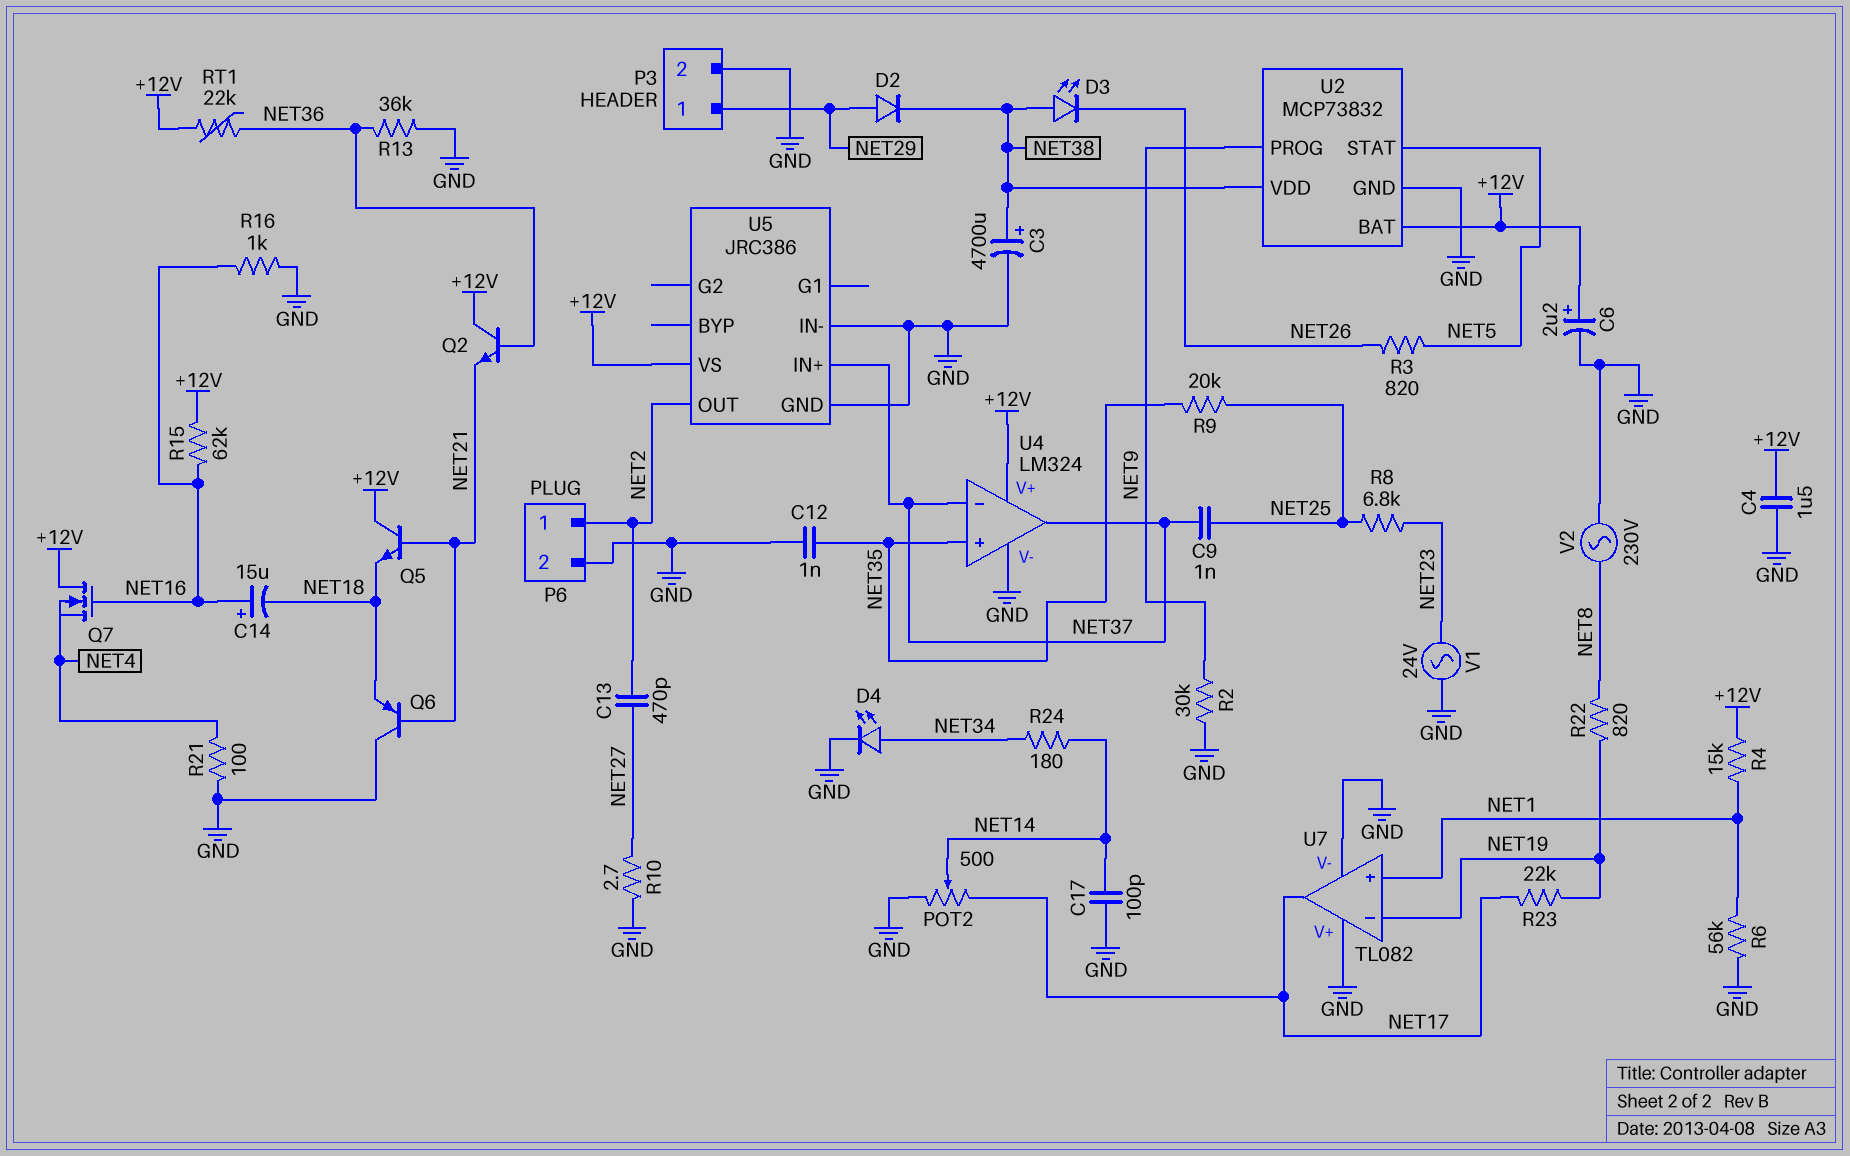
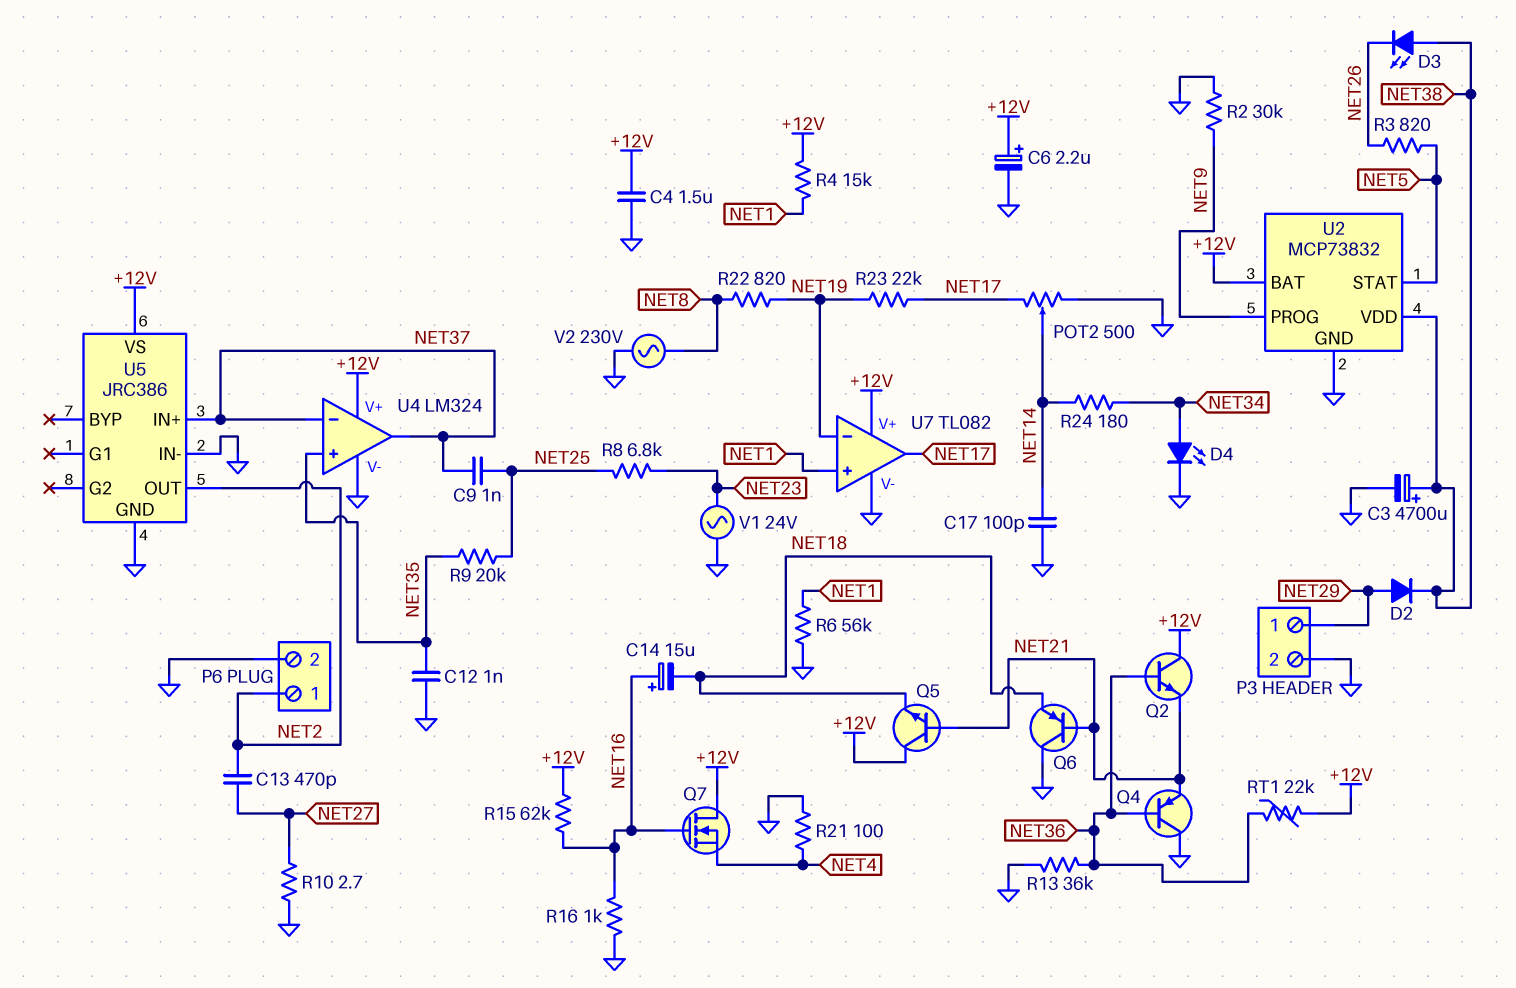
Q4: none -> PNP (B NET36, C GND, E NET21)
U7 pin V+: GND -> +12V

